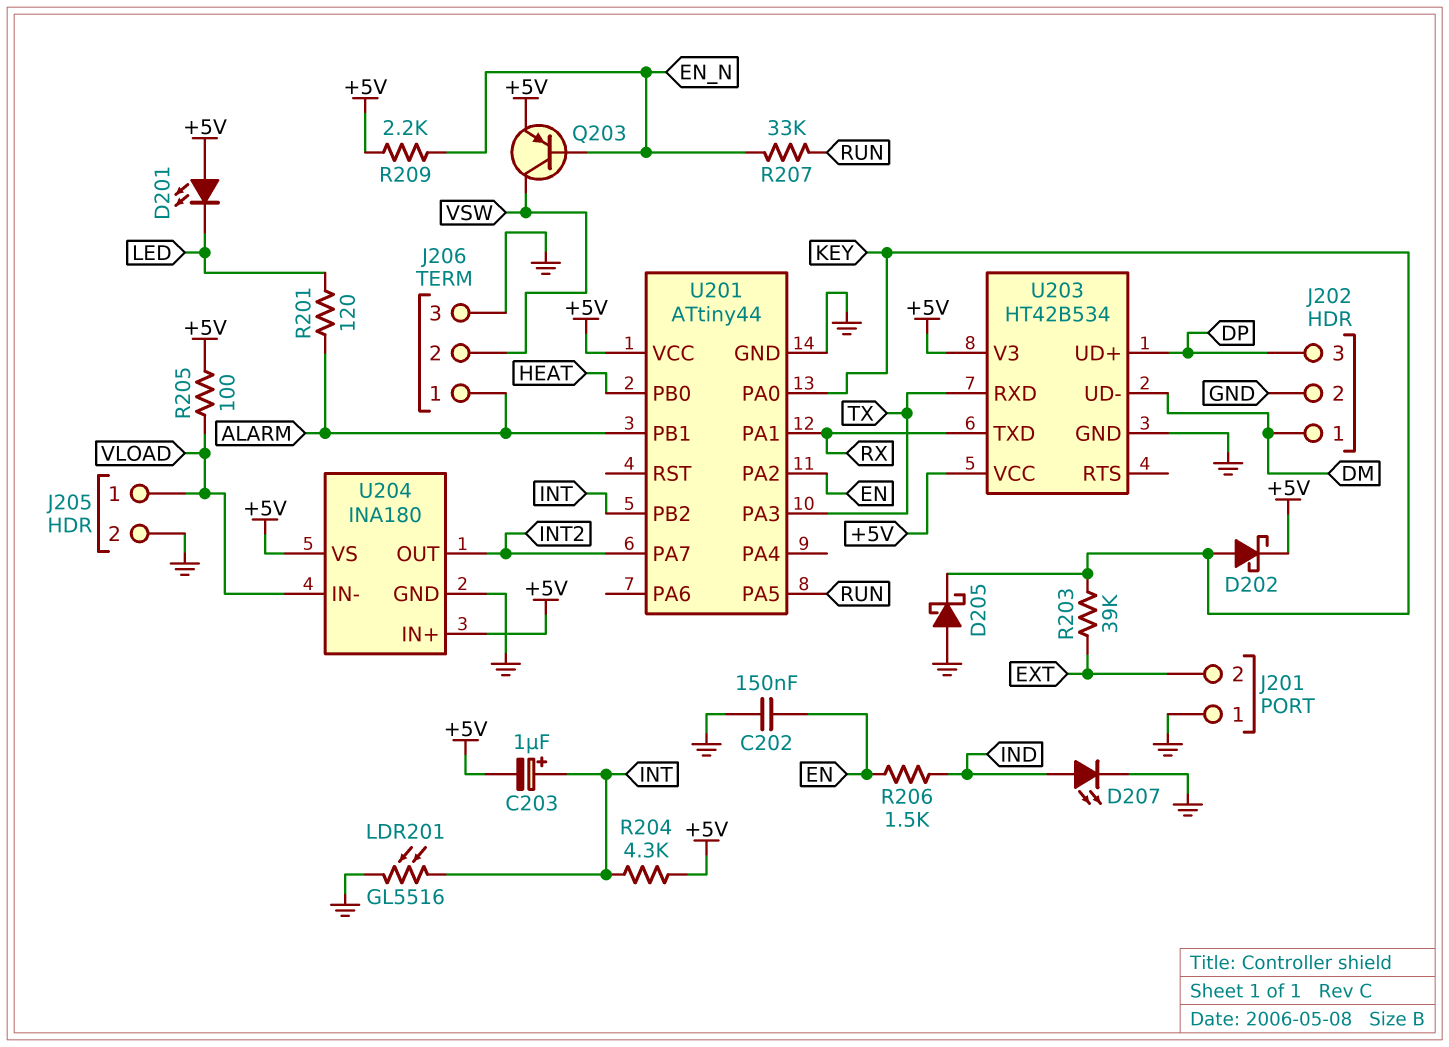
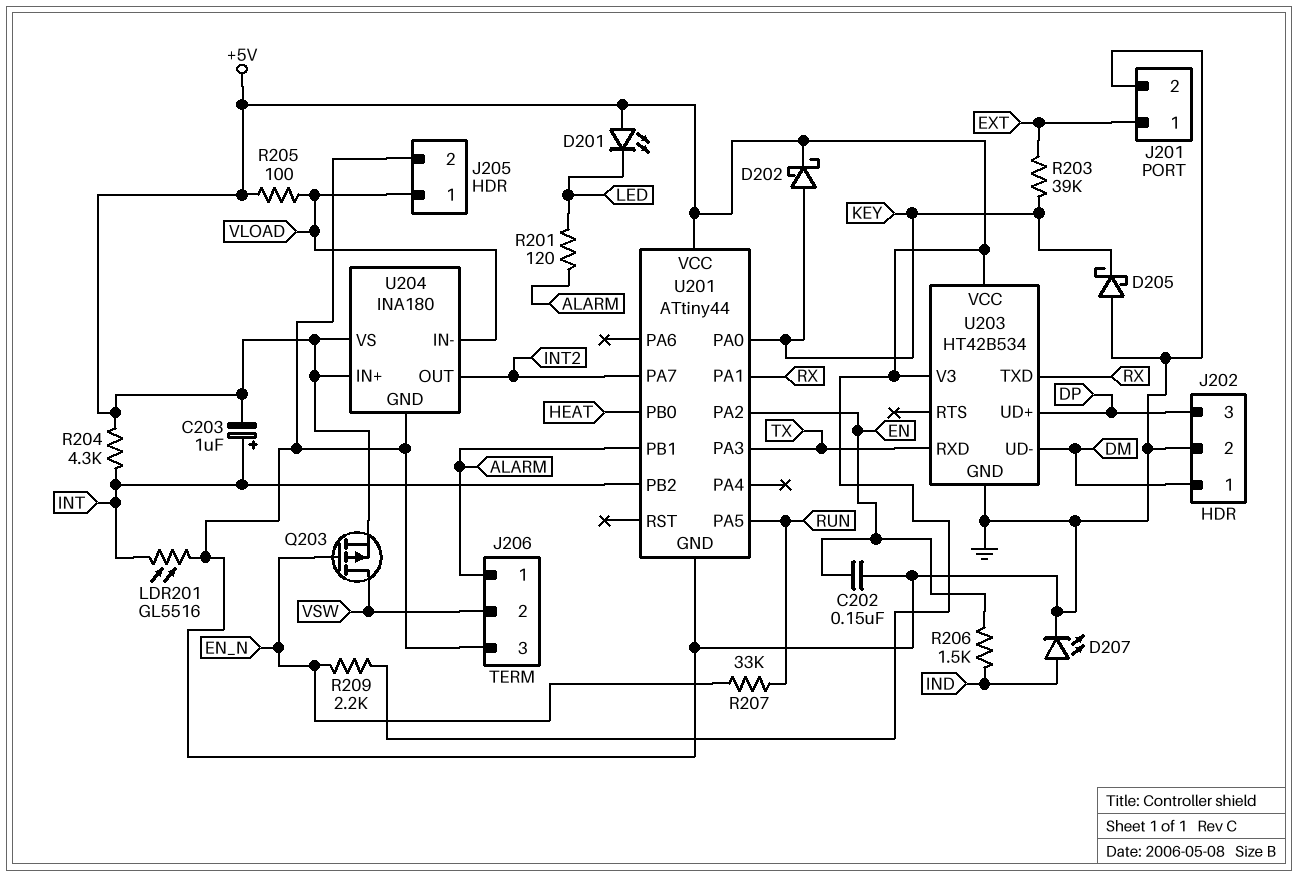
J201 pin 1: GND -> EXT
J201 pin 2: EXT -> GND
Q203: PNP (B EN_N, C VSW, E +5V) -> PMOS (G EN_N, D VSW, S +5V)

